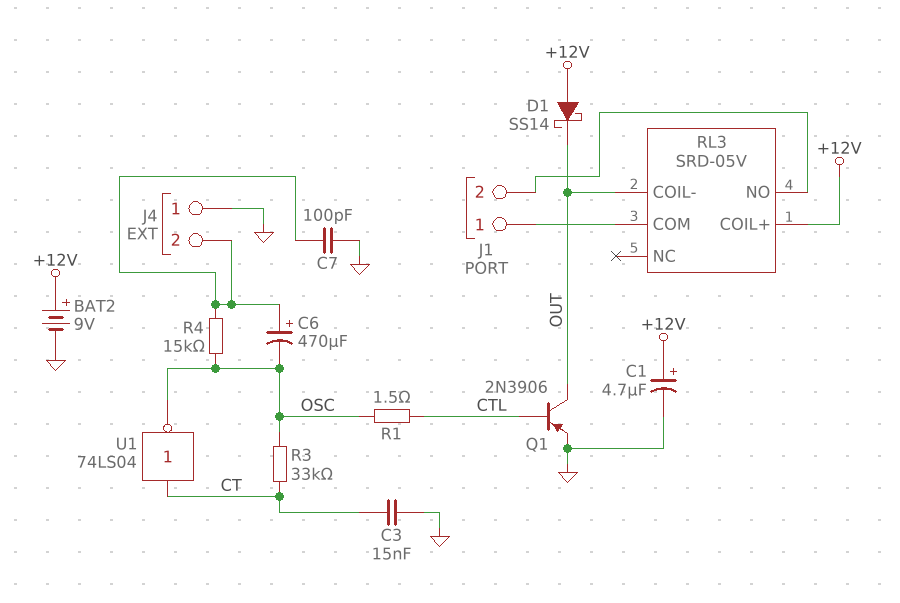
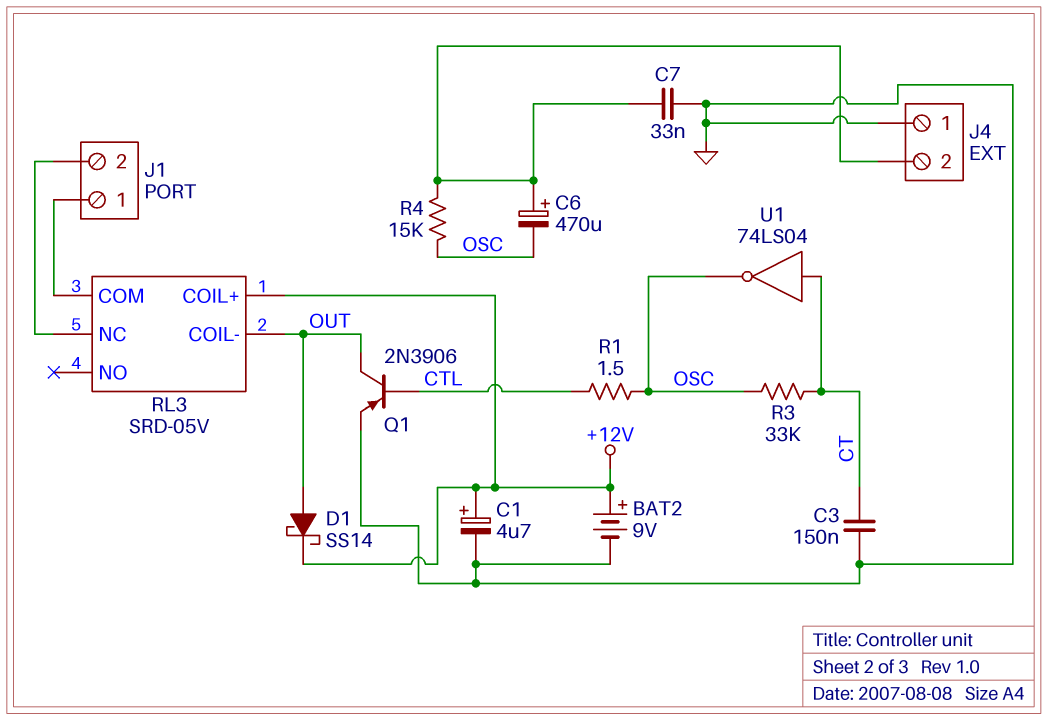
C3: 15nF (CT, GND) -> 150nF (CT, GND)
C7: 100pF (GND, J4/2) -> 33nF (GND, J4/2)
D1: schottky SS14 (A +12V, K OUT) -> schottky SS14 (A OUT, K +12V)
RL3 pin NC: none -> J1/2
RL3 pin NO: J1/2 -> none

